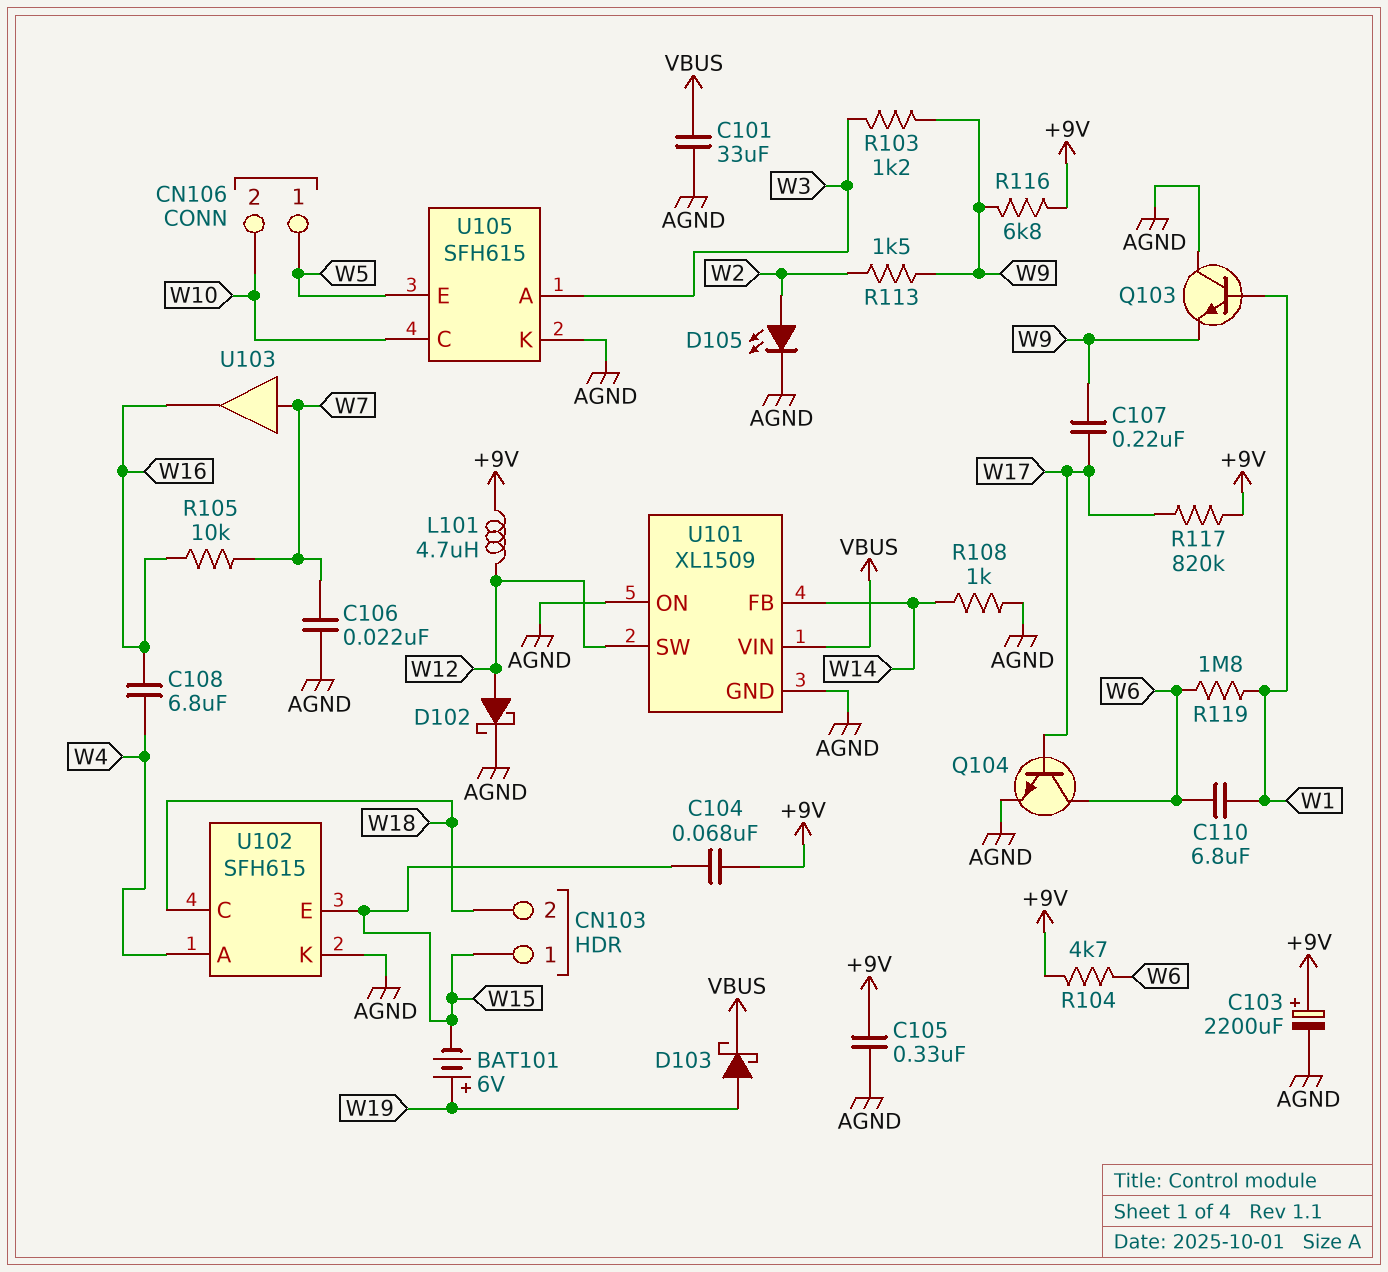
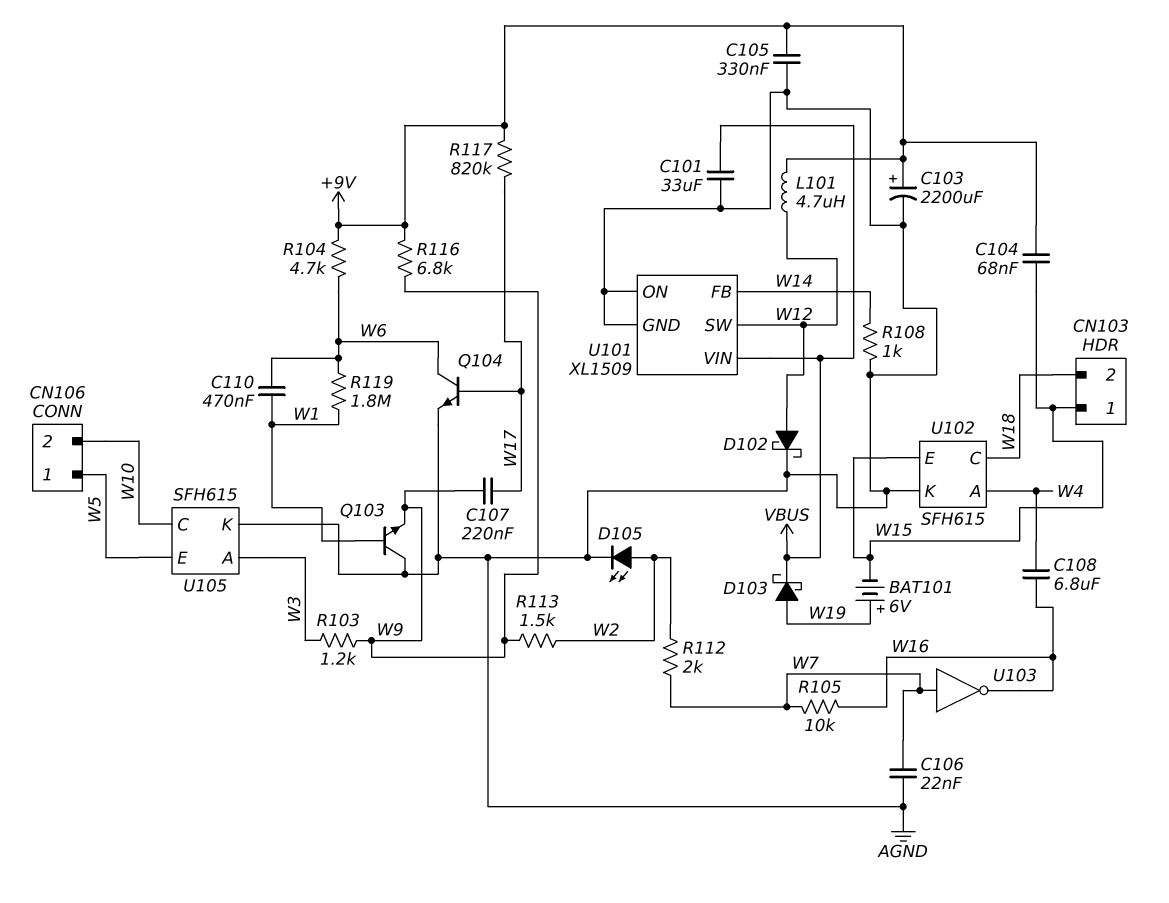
C110: 6.8uF (W1, W6) -> 470nF (W1, W6)
R112: none -> 2k (W2, W7)
U103: buffer (in W7, out W16) -> NOT (in W7, out W16)

